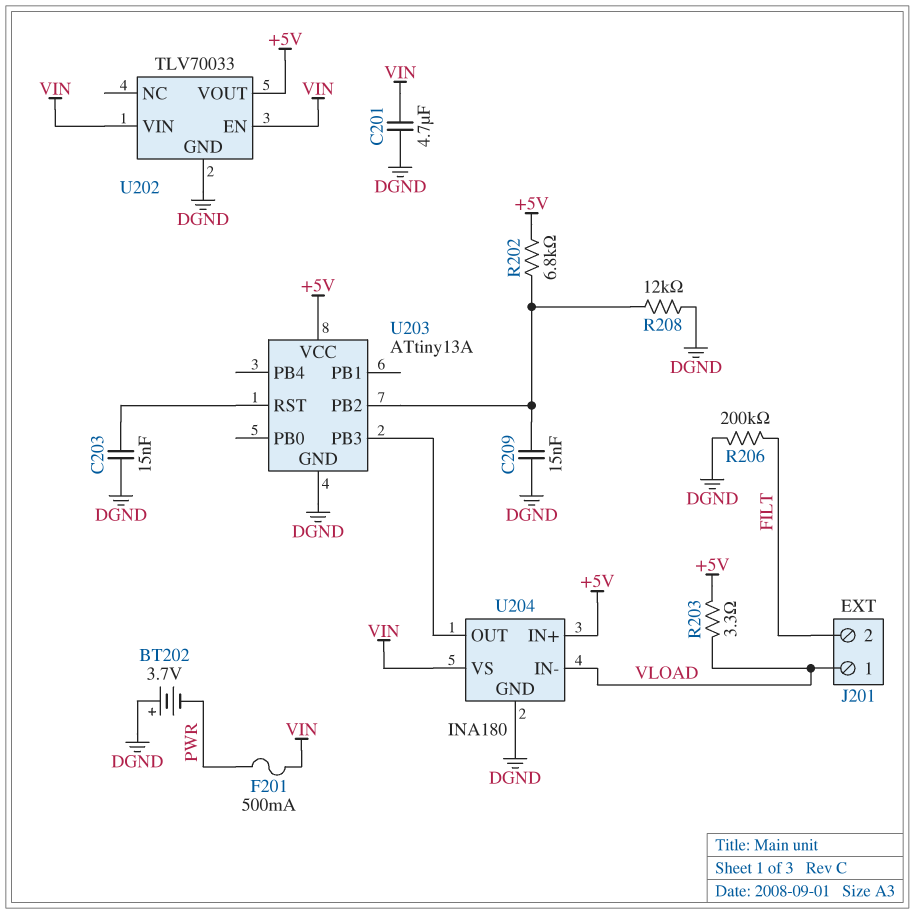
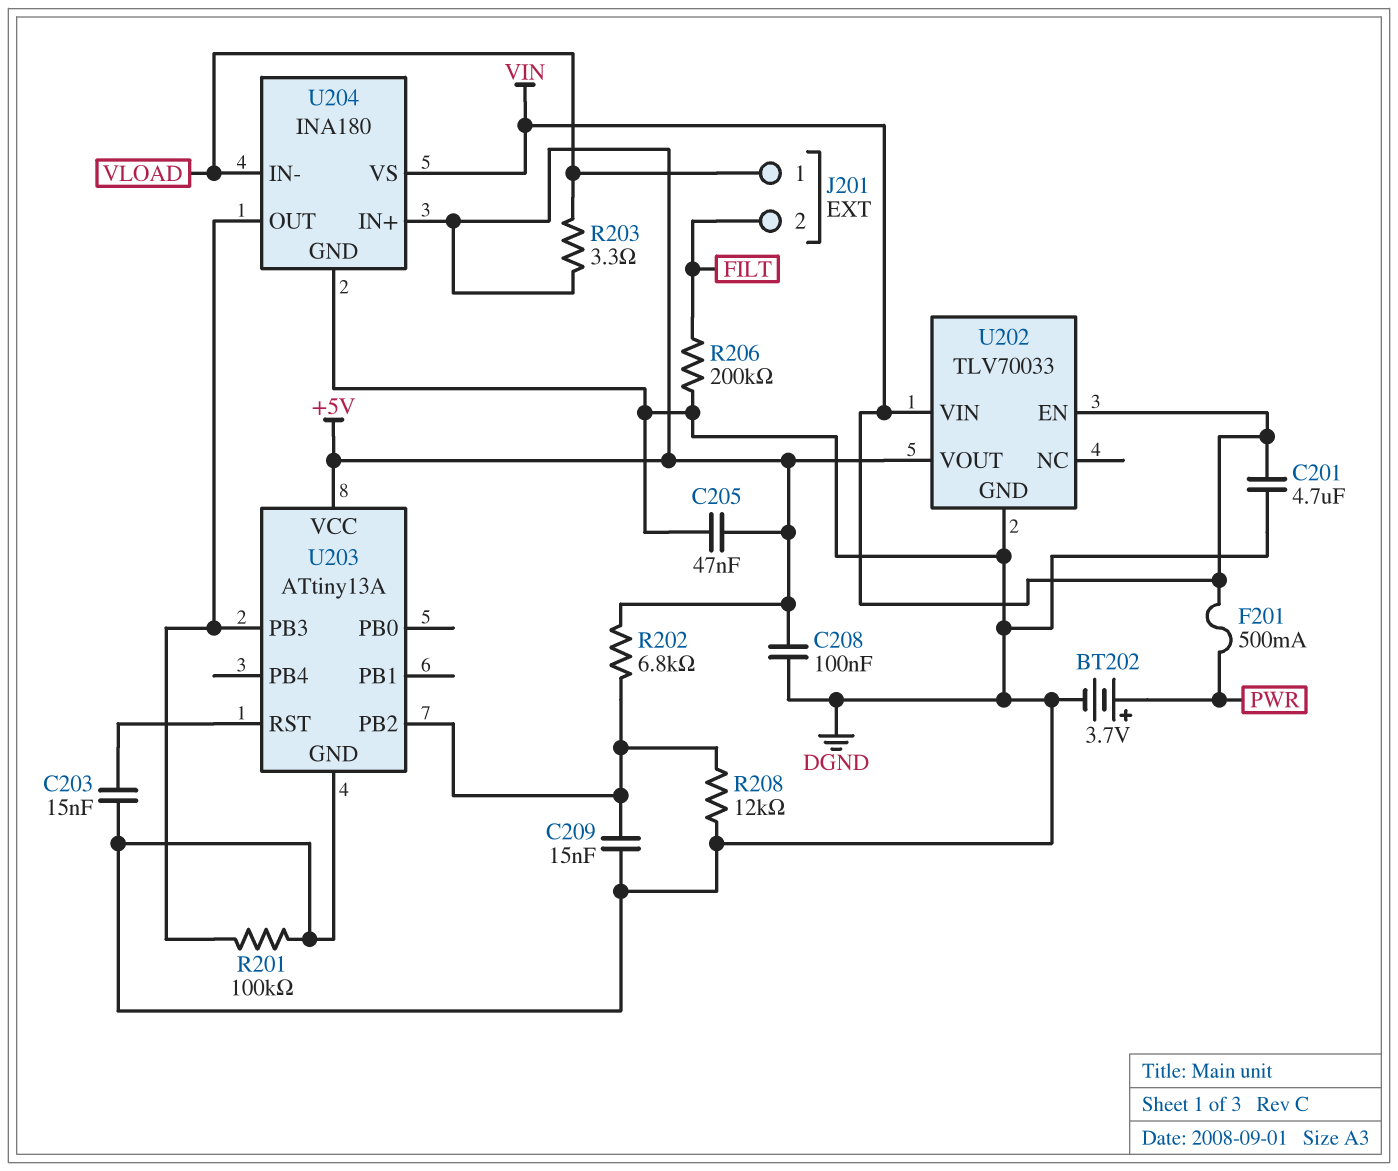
BT202: 3.7V (plus DGND, minus PWR) -> 3.7V (plus PWR, minus DGND)
C205: none -> 47nF (+5V, DGND)
C208: none -> 100nF (+5V, DGND)
R201: none -> 100k (DGND, U203/PB3)

